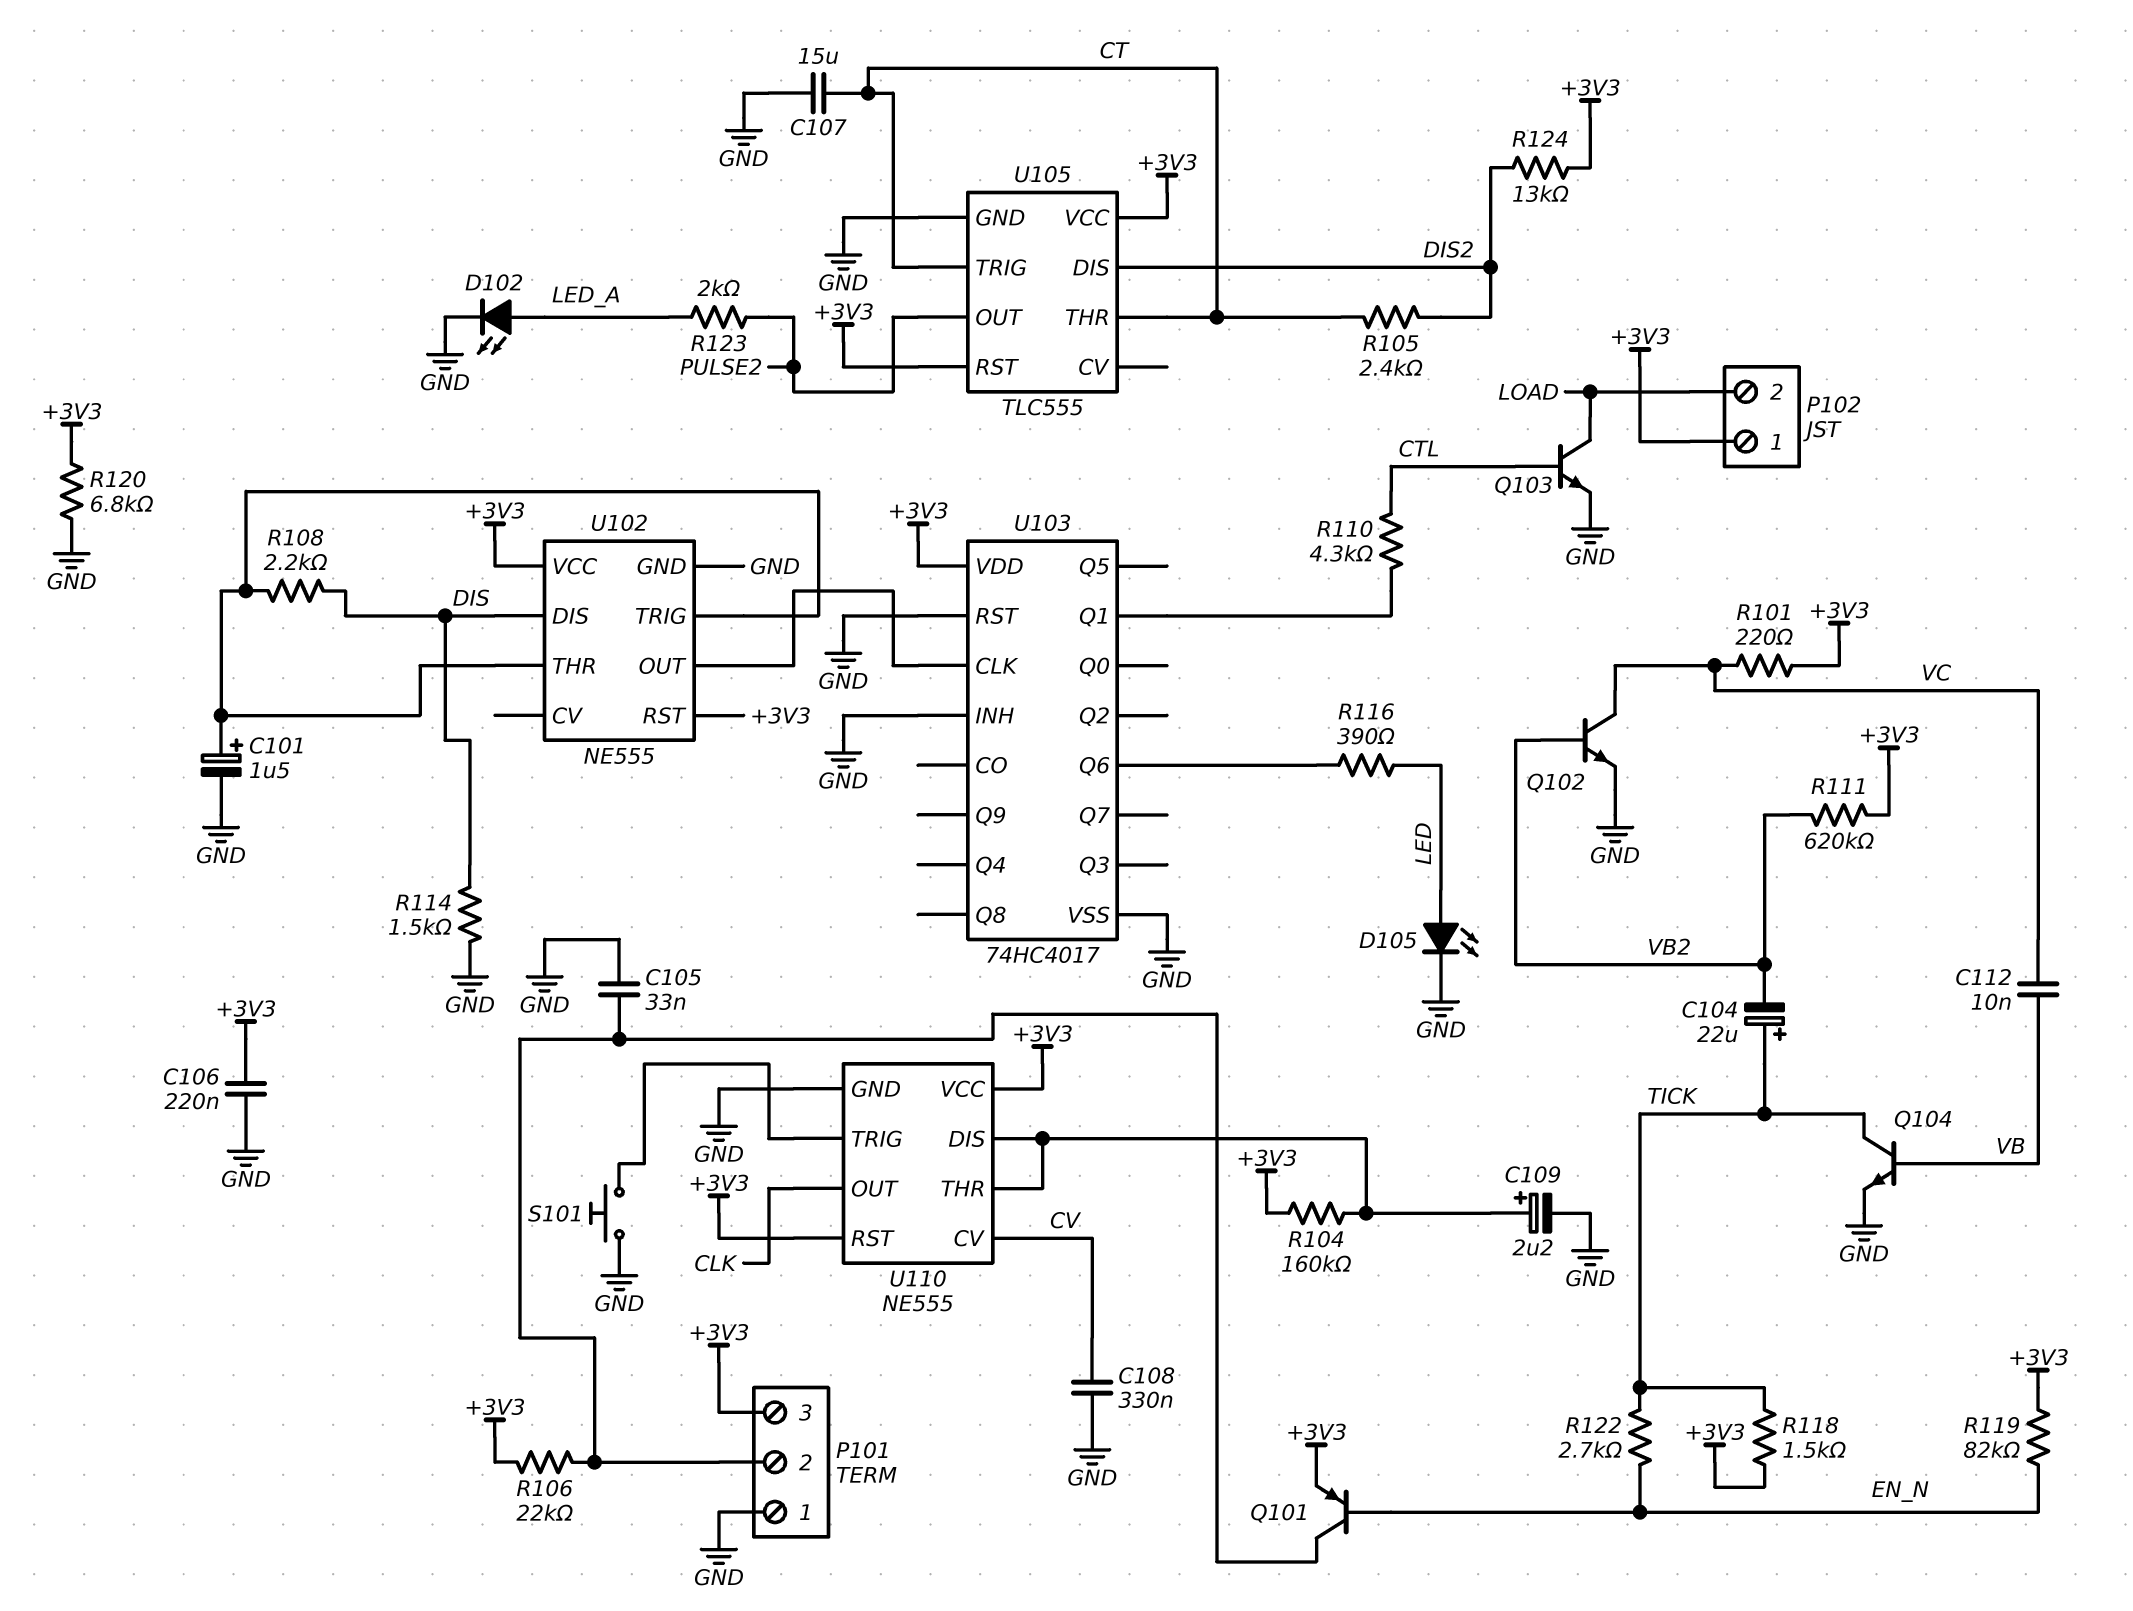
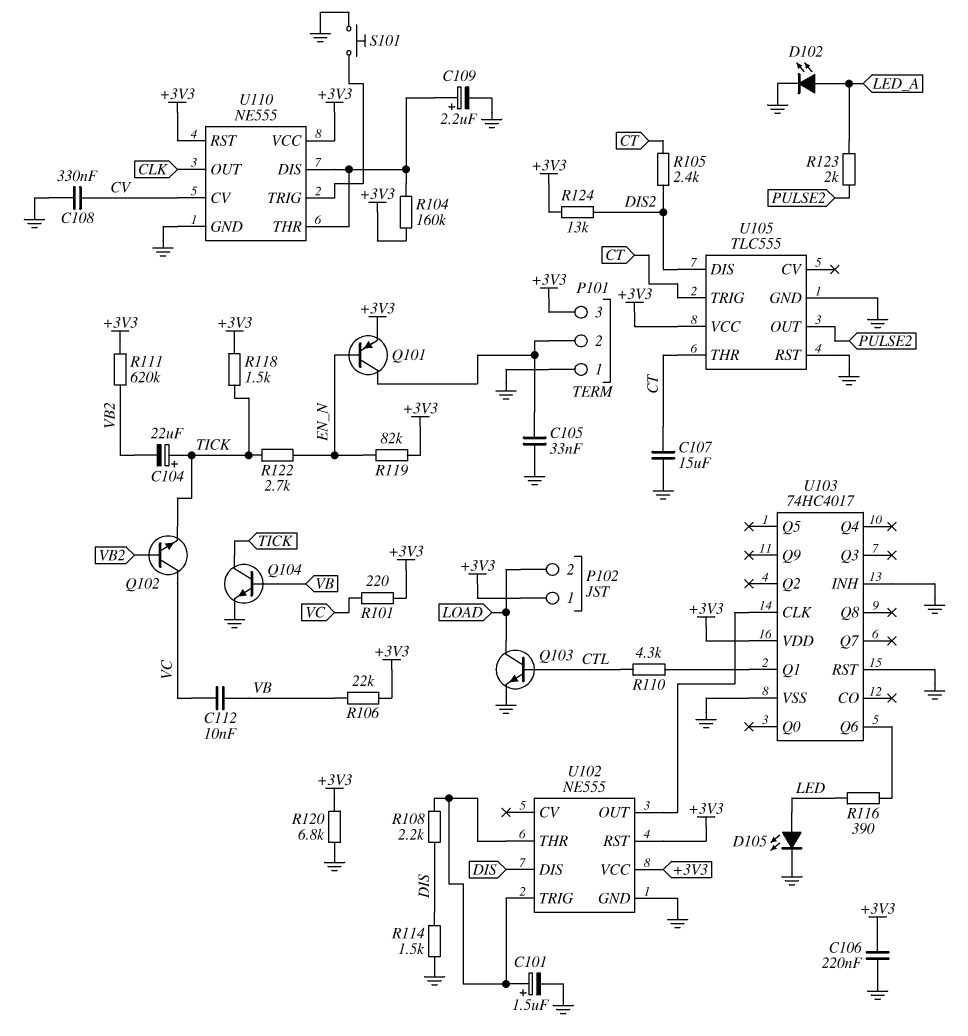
Q102: NPN (B VB2, C VC, E GND) -> NPN (B VB2, C VC, E TICK)
R106: 22k (+3V3, P101/2) -> 22k (+3V3, VB)
U105 pin RST: +3V3 -> GND

